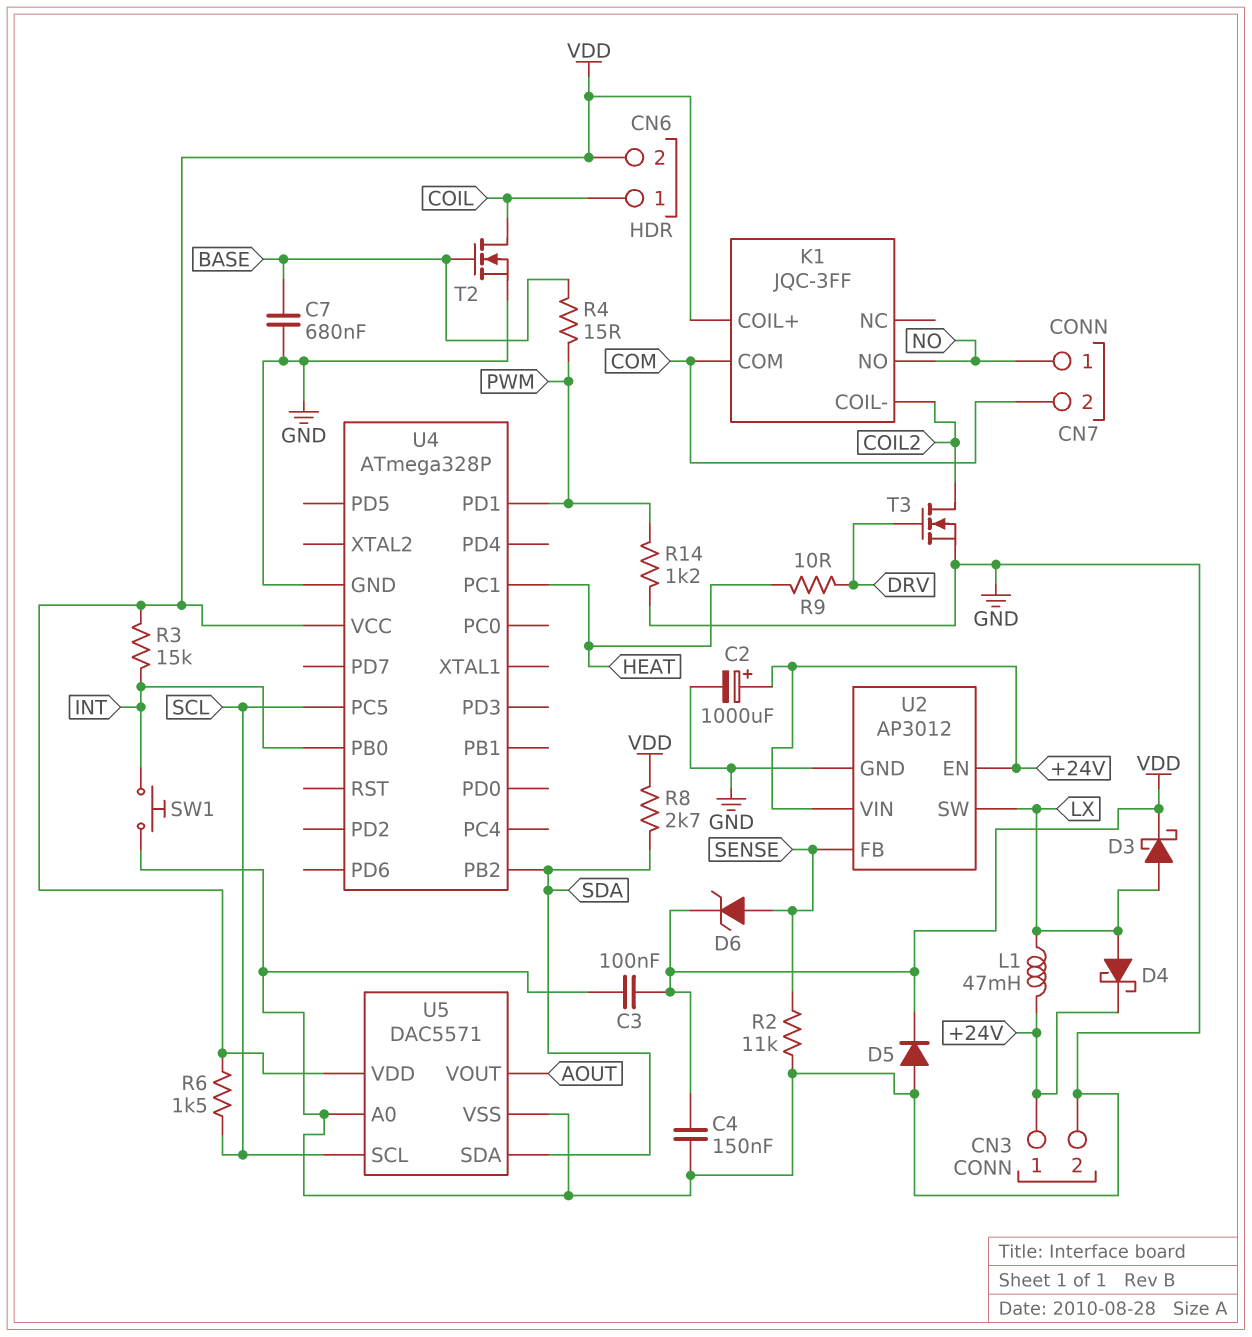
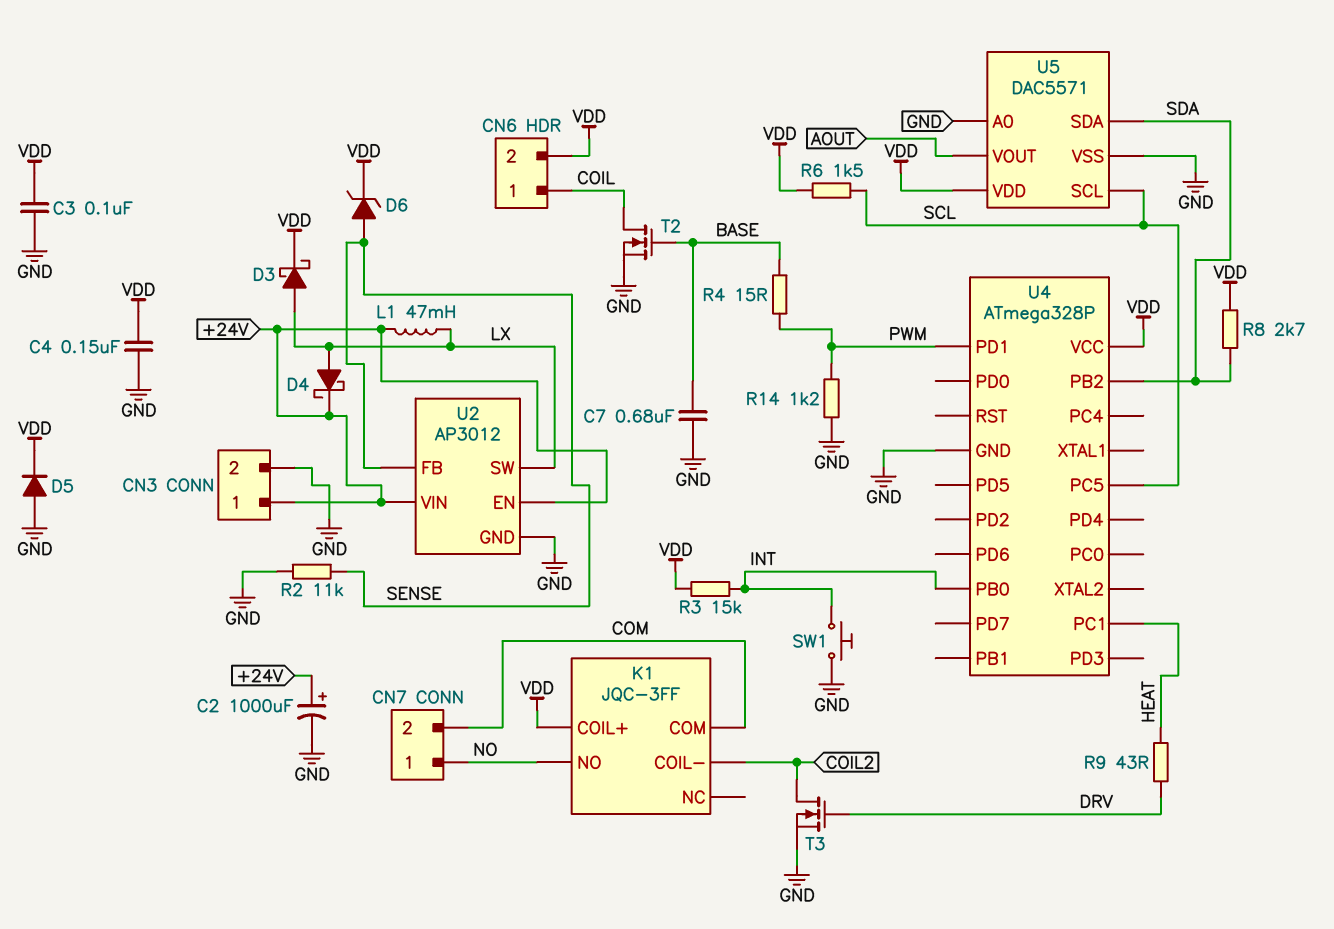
R9: 10 (DRV, HEAT) -> 43 (DRV, HEAT)

